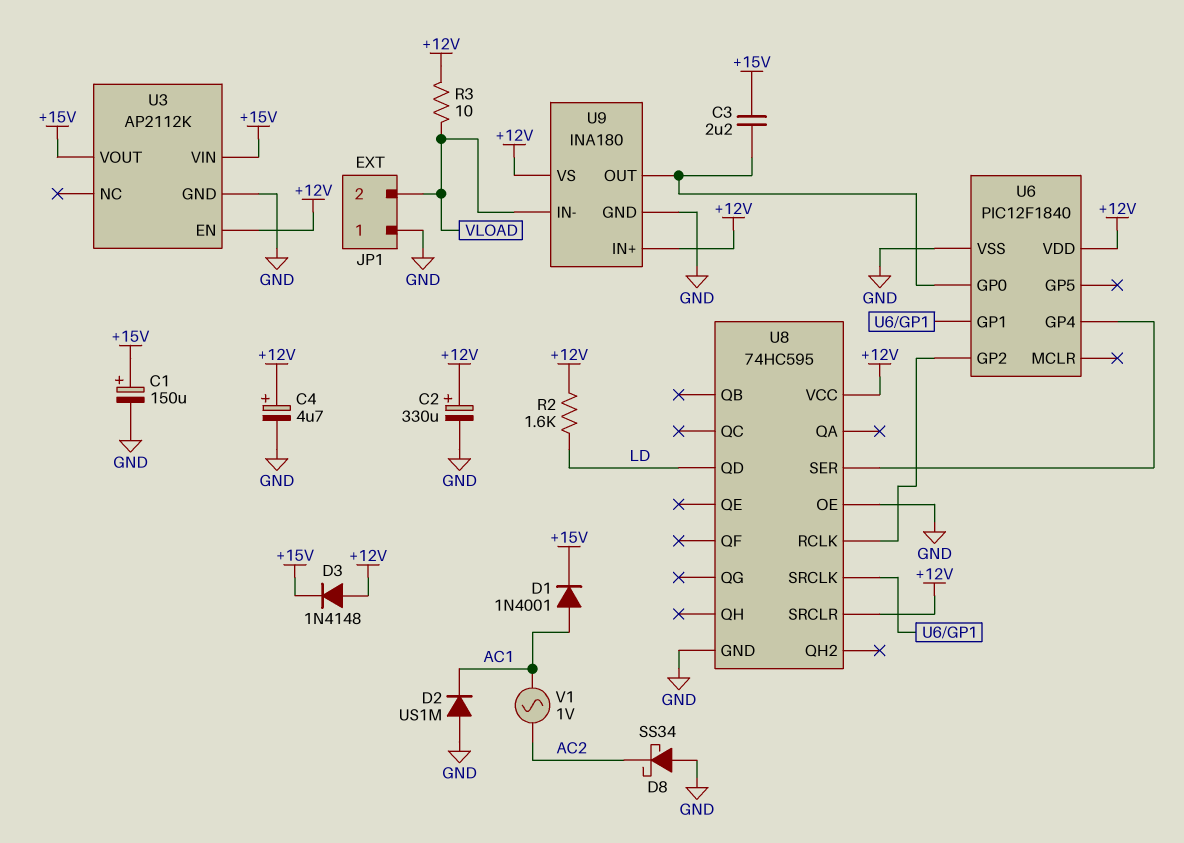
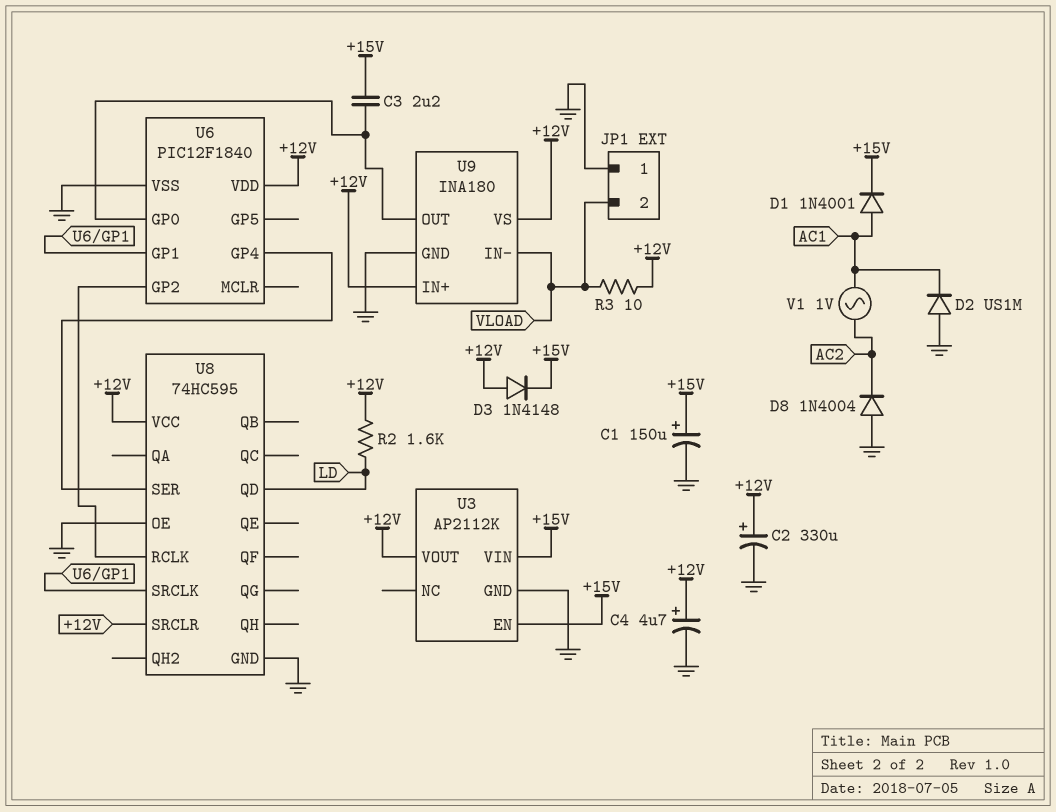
D8: schottky SS34 (A GND, K AC2) -> diode 1N4004 (A GND, K AC2)
U3 pin EN: +12V -> +15V
U3 pin VOUT: +15V -> +12V

